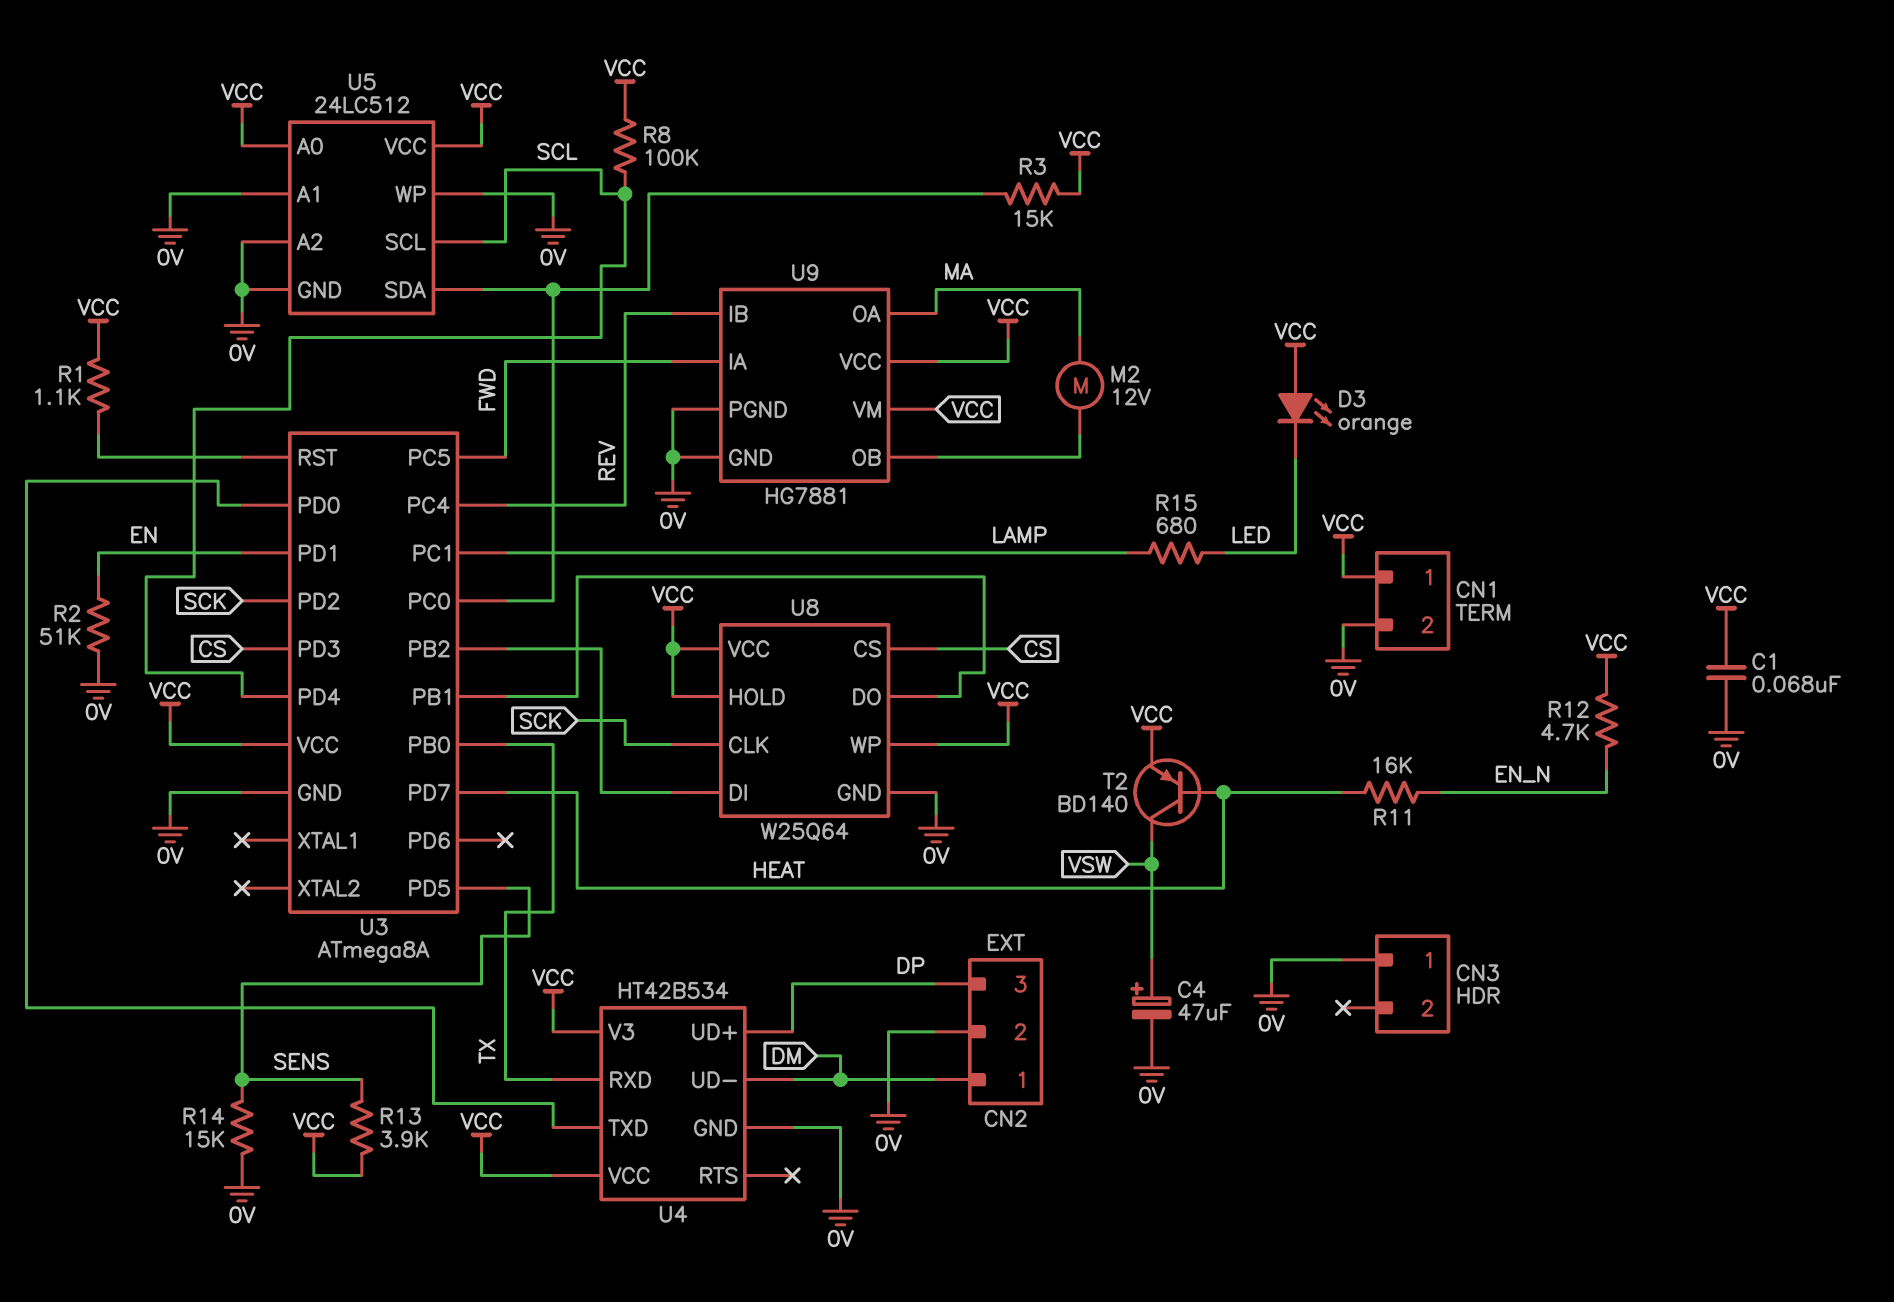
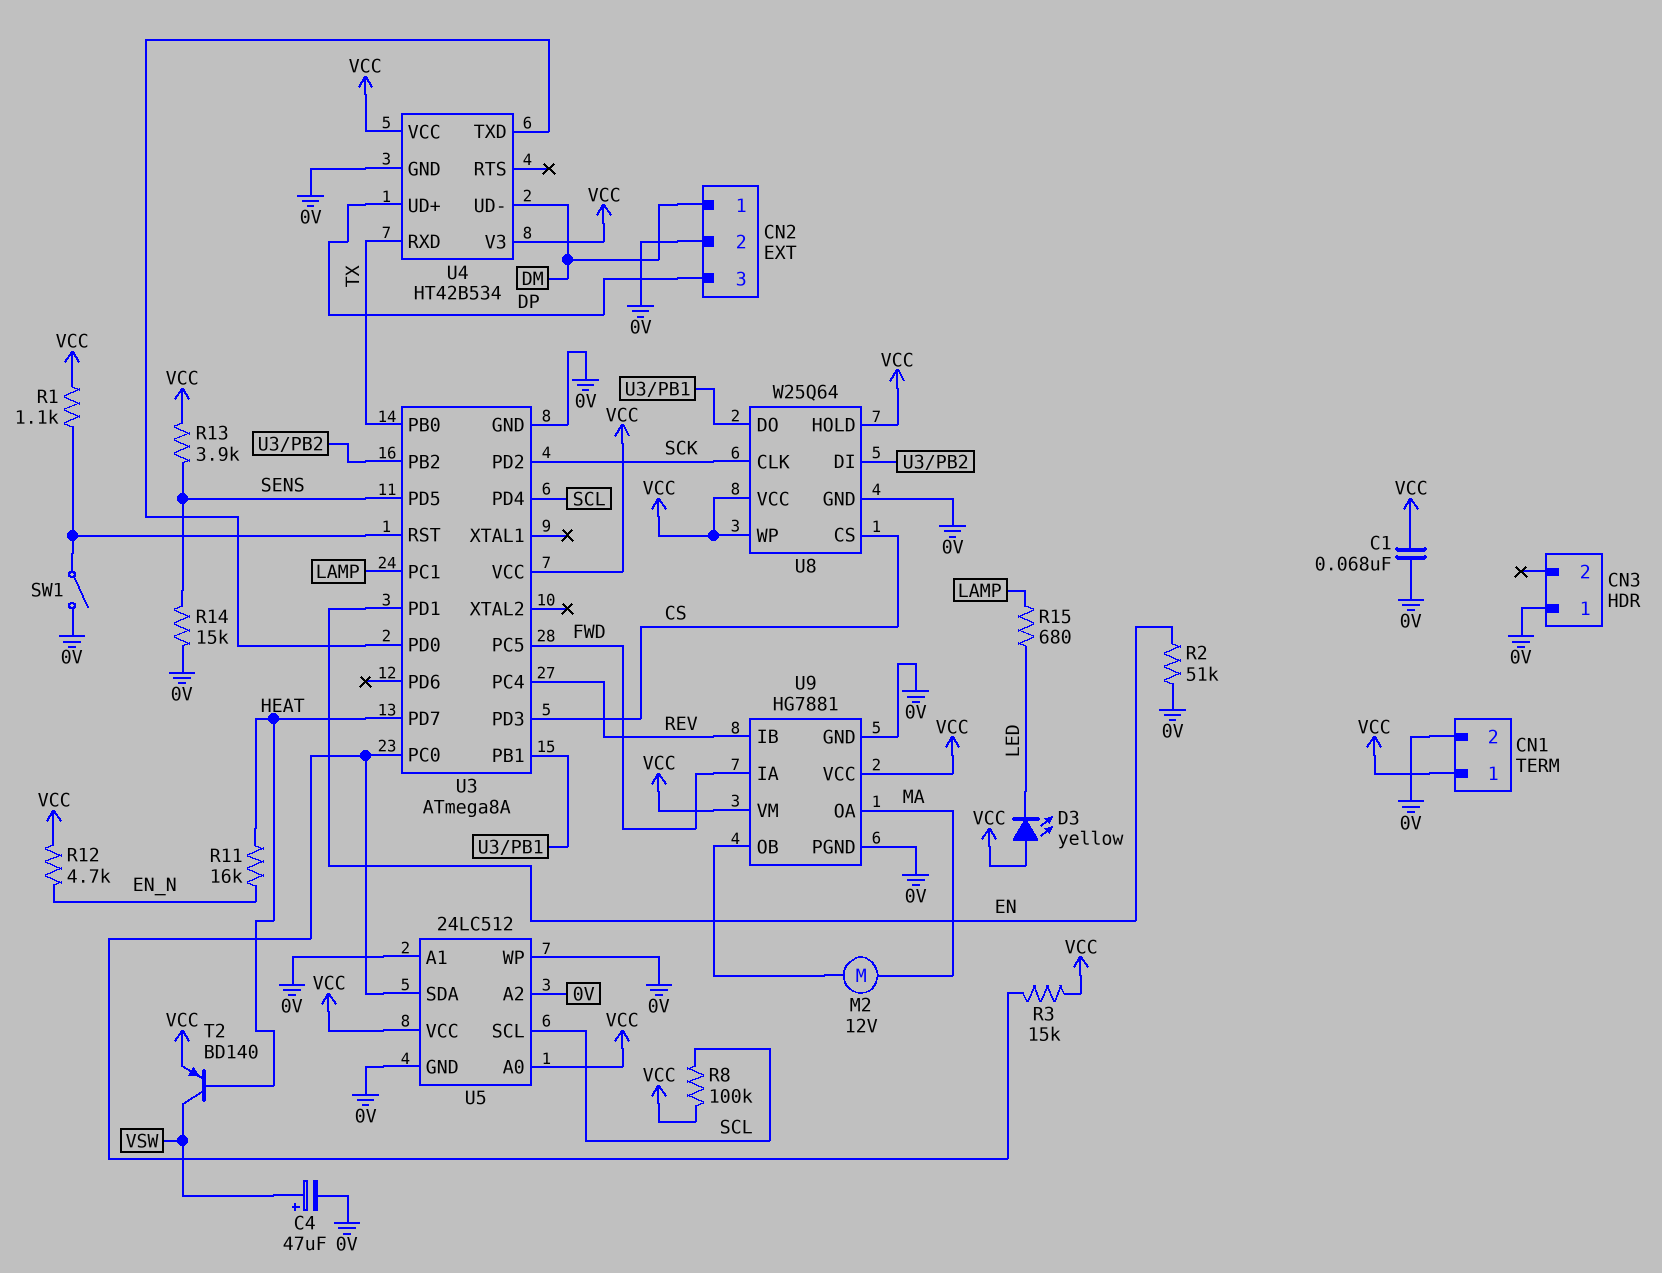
D3: LED orange (A VCC, K LED) -> LED yellow (A VCC, K LED)
SW1: none -> switch (0V, U3/RST)

